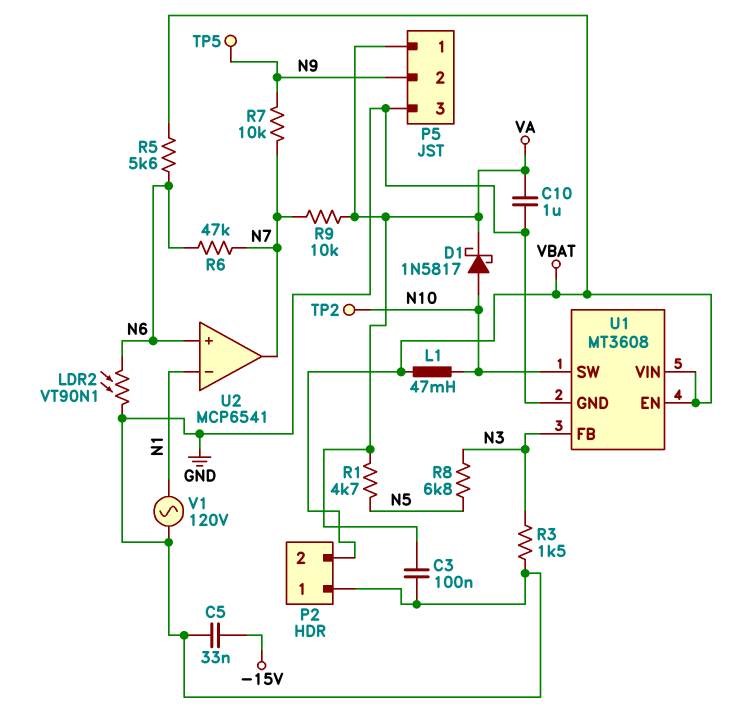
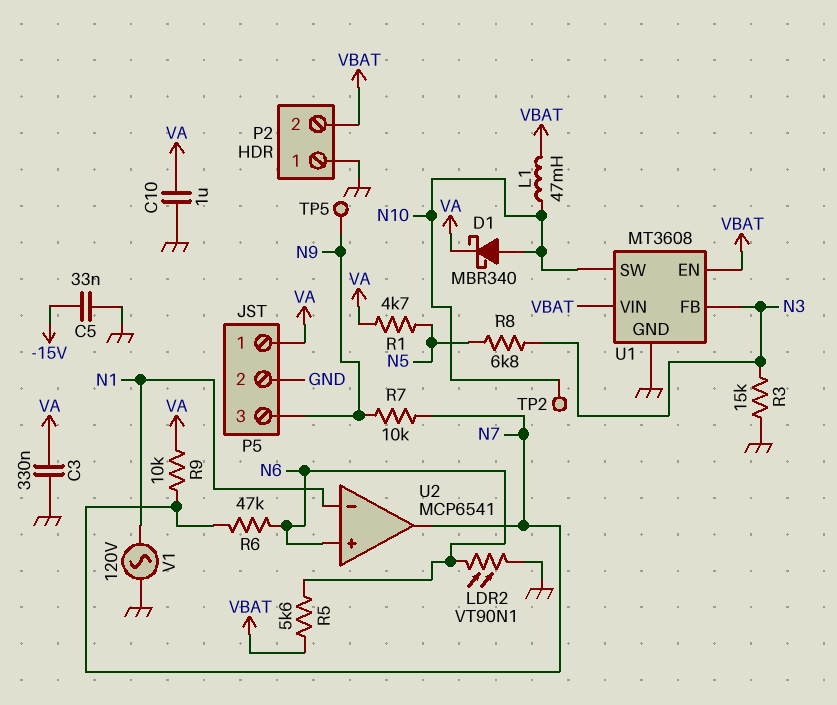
C3: 100nF (GND, VA) -> 330nF (GND, VA)
D1: schottky 1N5817 (A N10, K VA) -> schottky MBR340 (A N10, K VA)
P5 pin 2: N9 -> GND
P5 pin 3: GND -> N9
R3: 1.5k (GND, N3) -> 15k (GND, N3)

